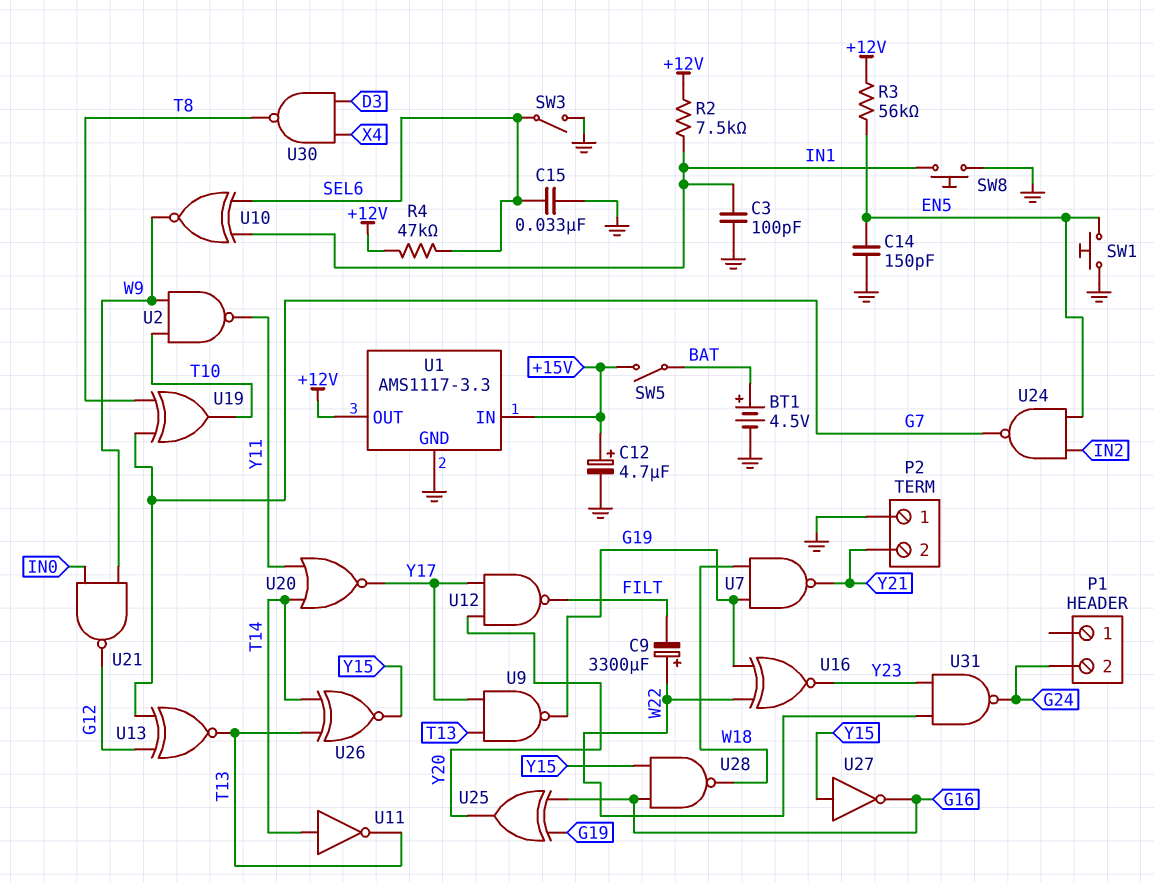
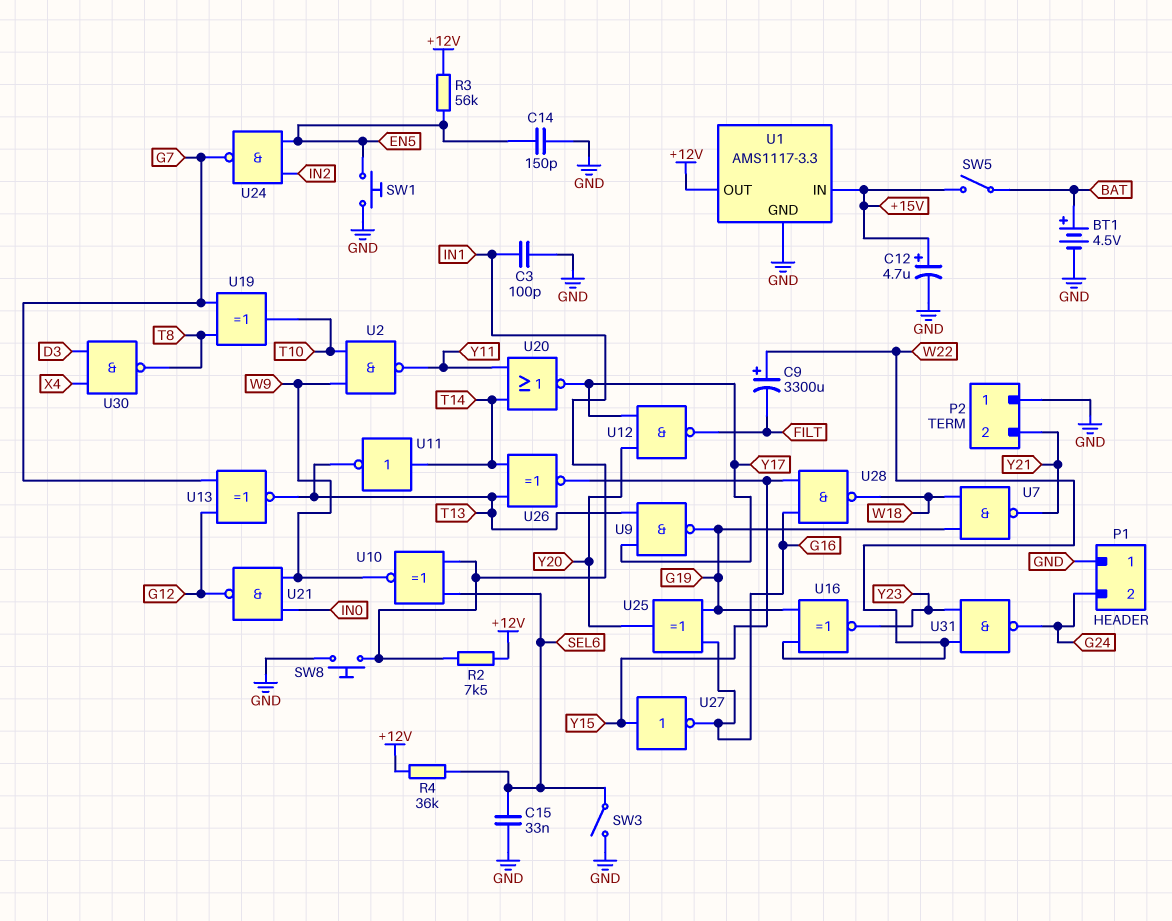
P1 pin 1: none -> GND
R4: 47k (+12V, SEL6) -> 36k (+12V, SEL6)

